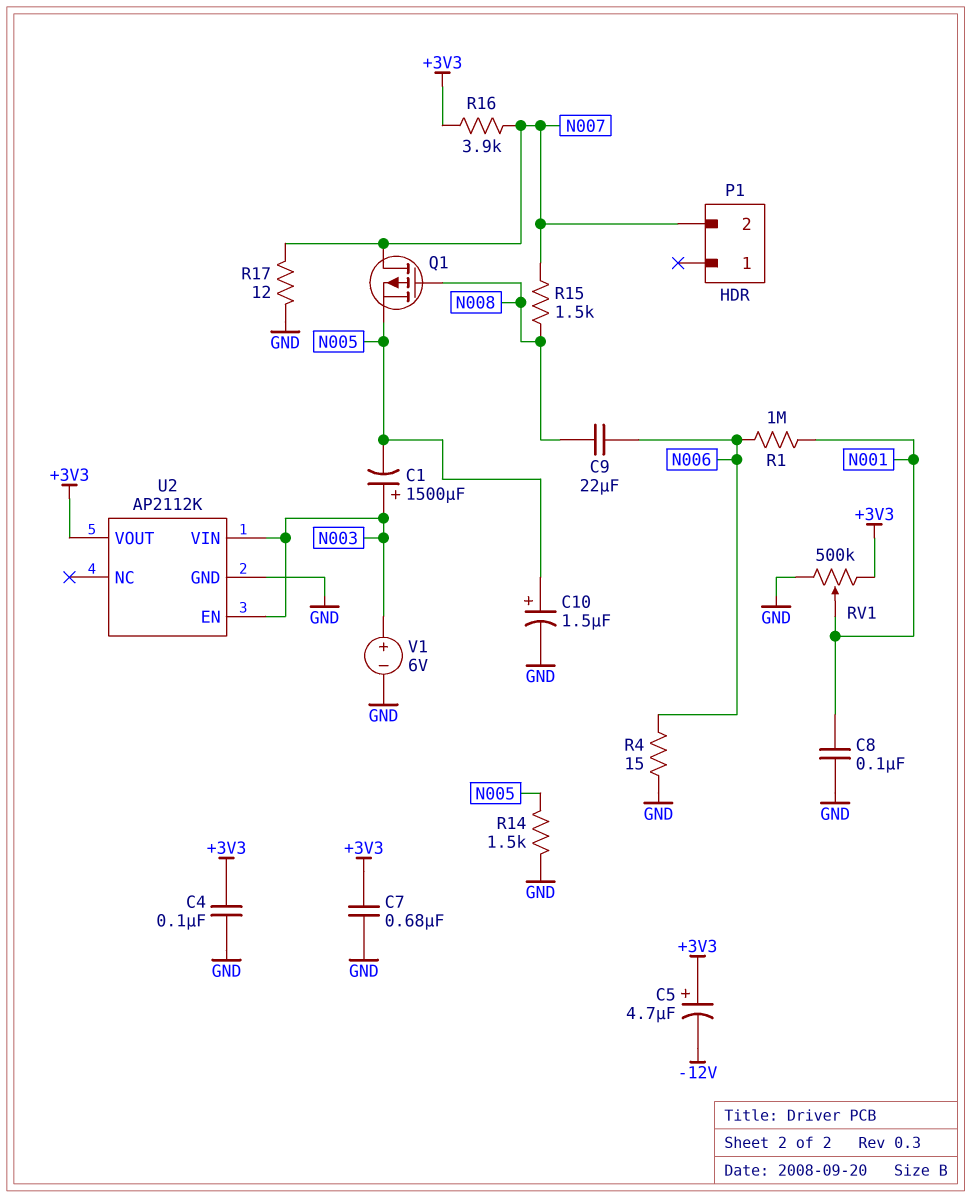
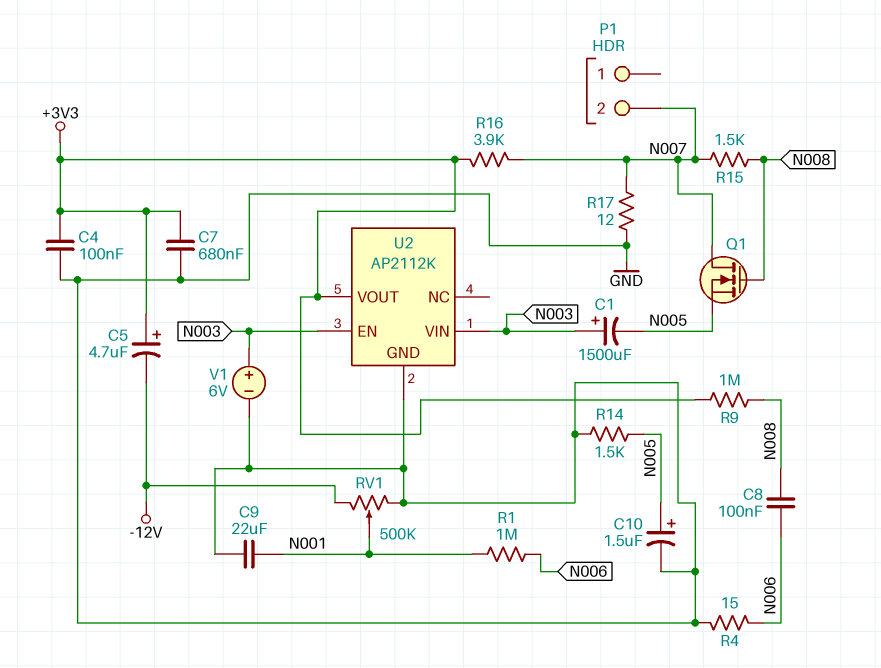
C8: 100nF (GND, N001) -> 100nF (N006, N008)
C9: 22uF (N006, N008) -> 22uF (GND, N001)
Q1: PMOS (G N008, D N007, S N005) -> NMOS (G N008, D N007, S N005)
R9: none -> 1M (+3V3, N008)
RV1: 500k (+3V3, GND, wiper N001) -> 500k (-12V, GND, wiper N001)

